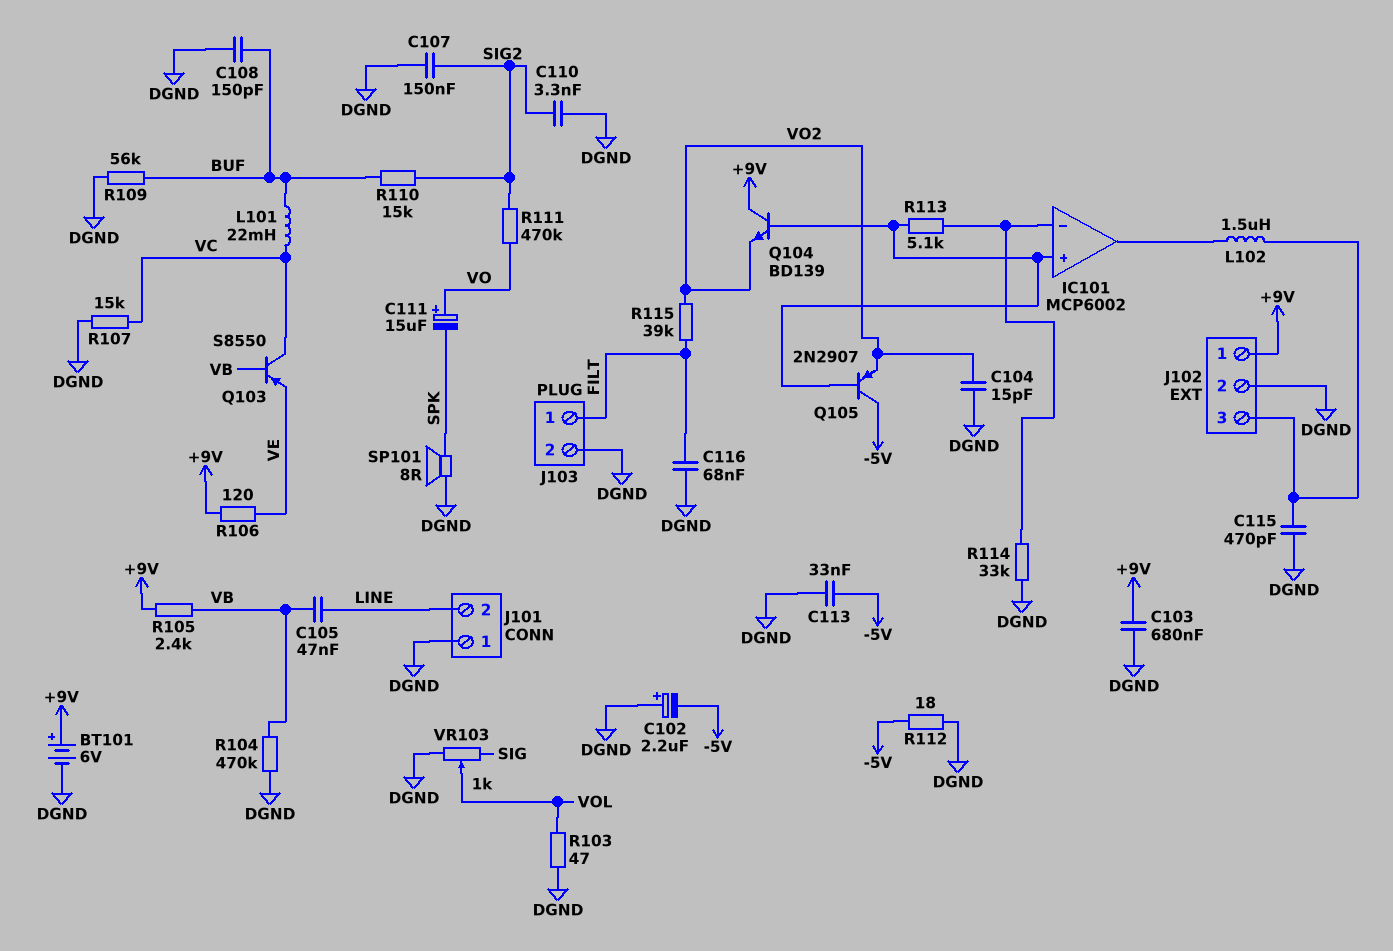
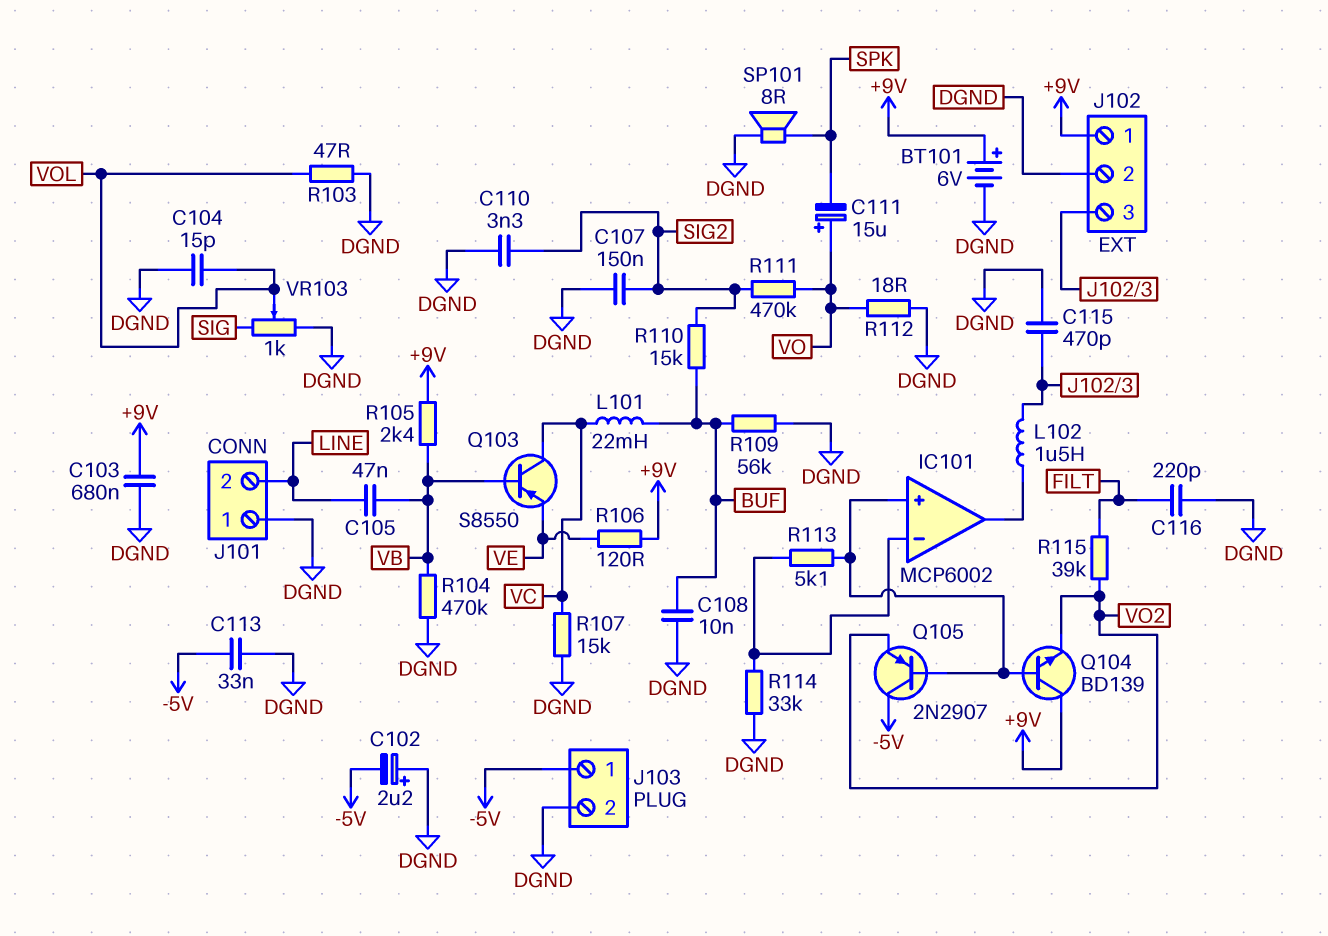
C104: 15pF (DGND, VO2) -> 15pF (DGND, VOL)
C108: 150pF (BUF, DGND) -> 10nF (BUF, DGND)
C116: 68nF (DGND, FILT) -> 220pF (DGND, FILT)
J103 pin 1: FILT -> -5V
R112: 18 (-5V, DGND) -> 18 (DGND, VO)

